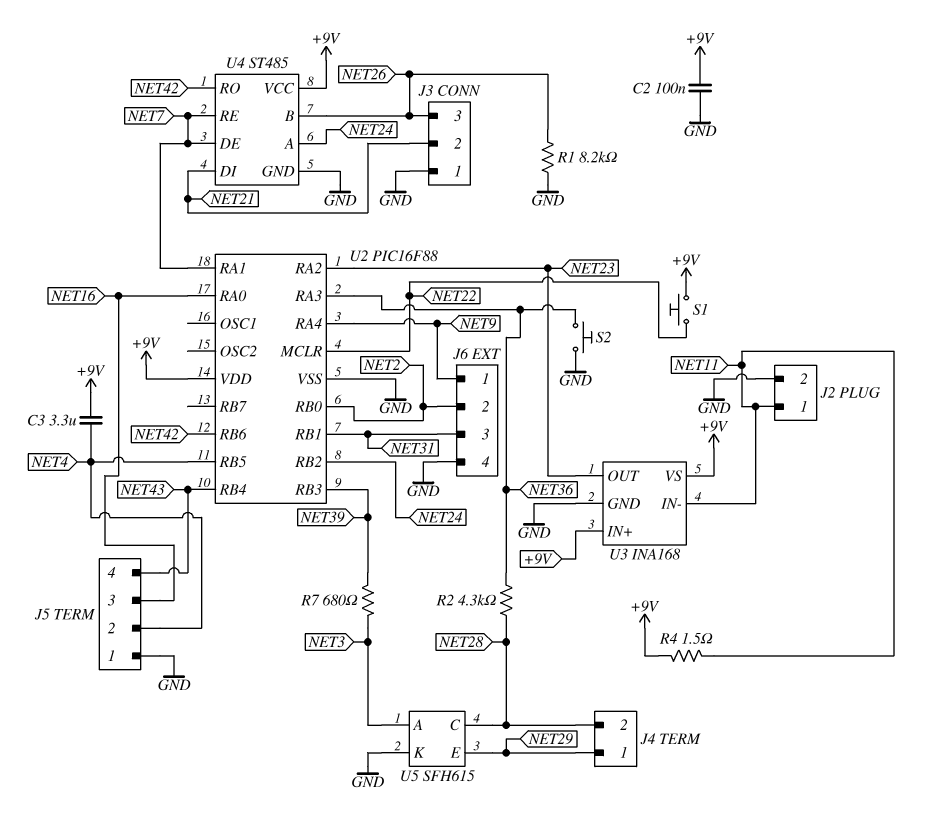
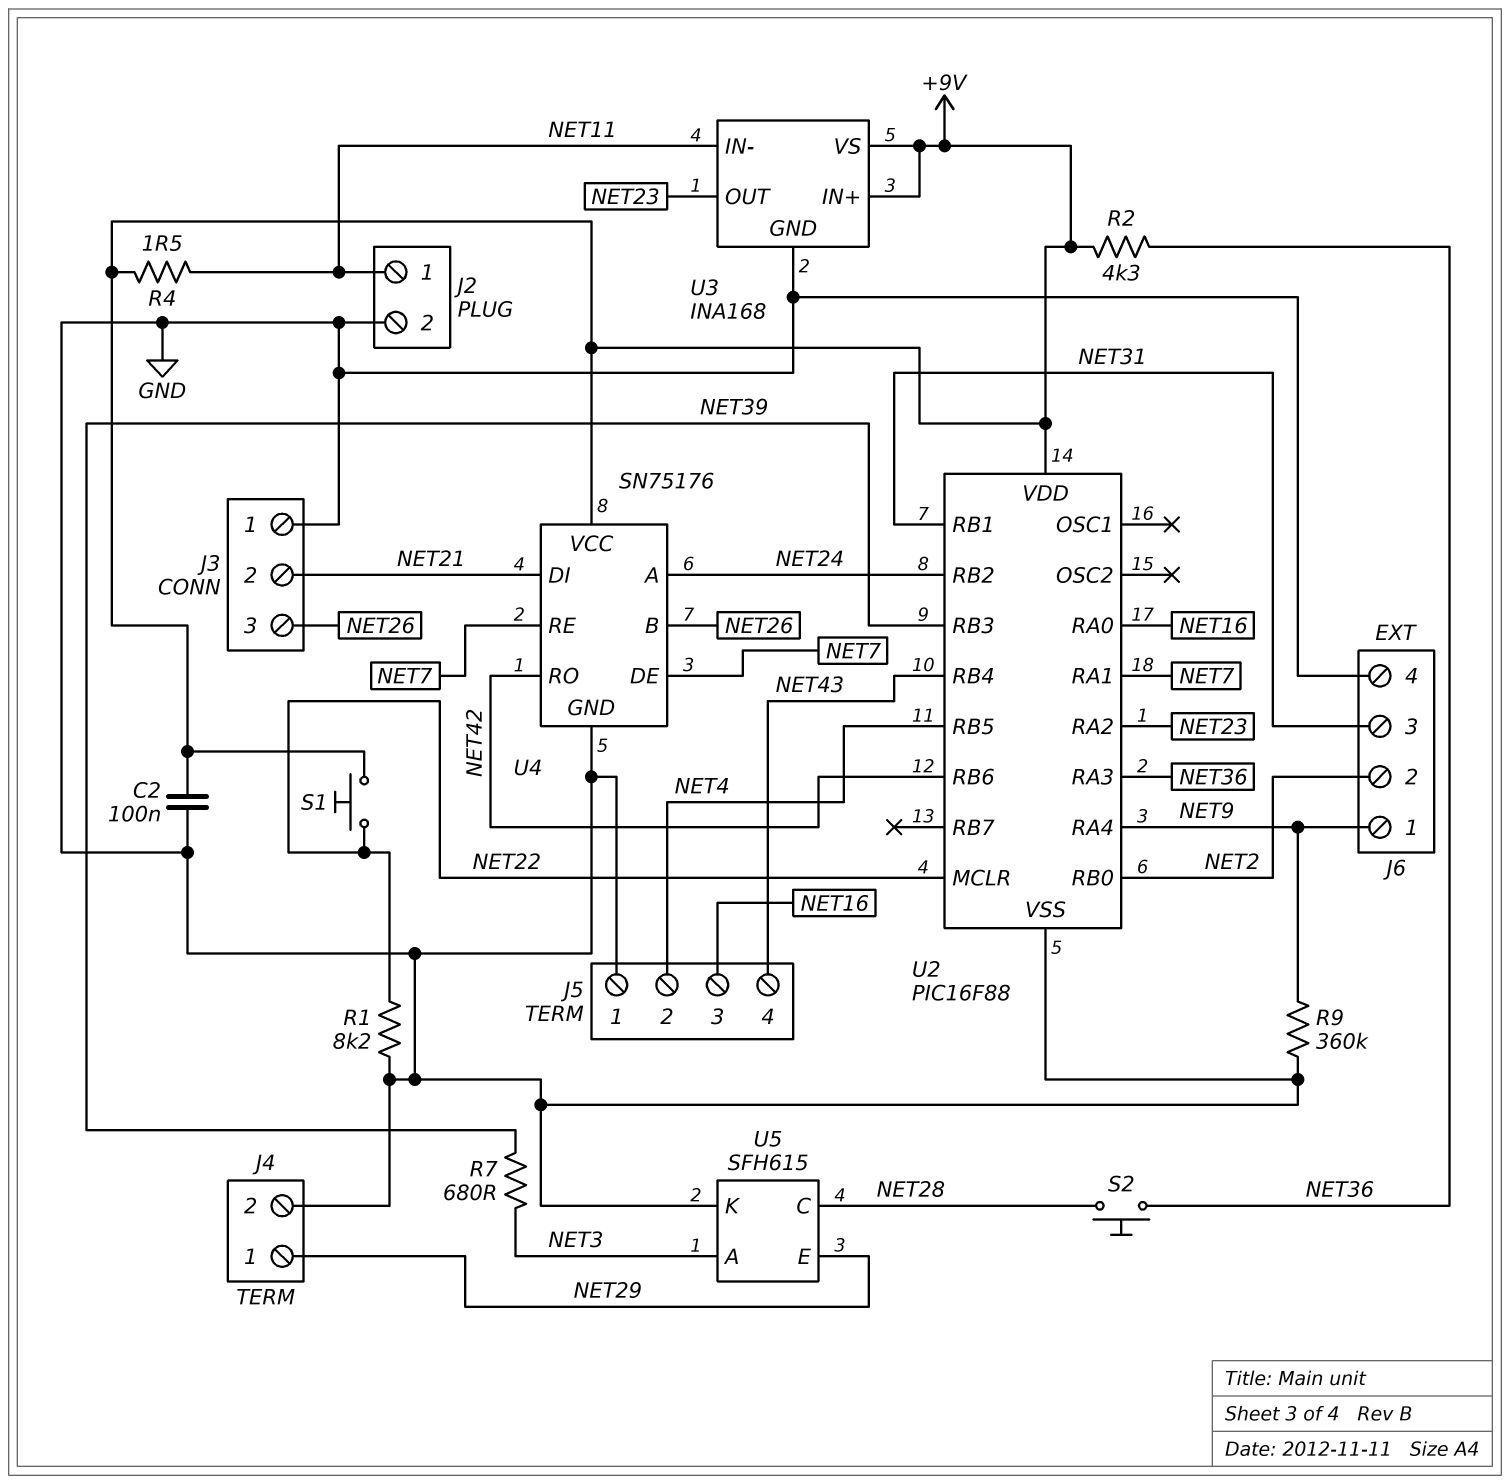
C3: 3.3uF (+9V, NET4) -> none
J4 pin 2: NET28 -> GND
R1: 8.2k (GND, NET26) -> 8.2k (GND, NET22)
R2: 4.3k (NET28, NET36) -> 4.3k (+9V, NET36)
R9: none -> 360k (GND, NET9)
S2: button (GND, NET36) -> button (NET28, NET36)
U4: ST485 -> SN75176

